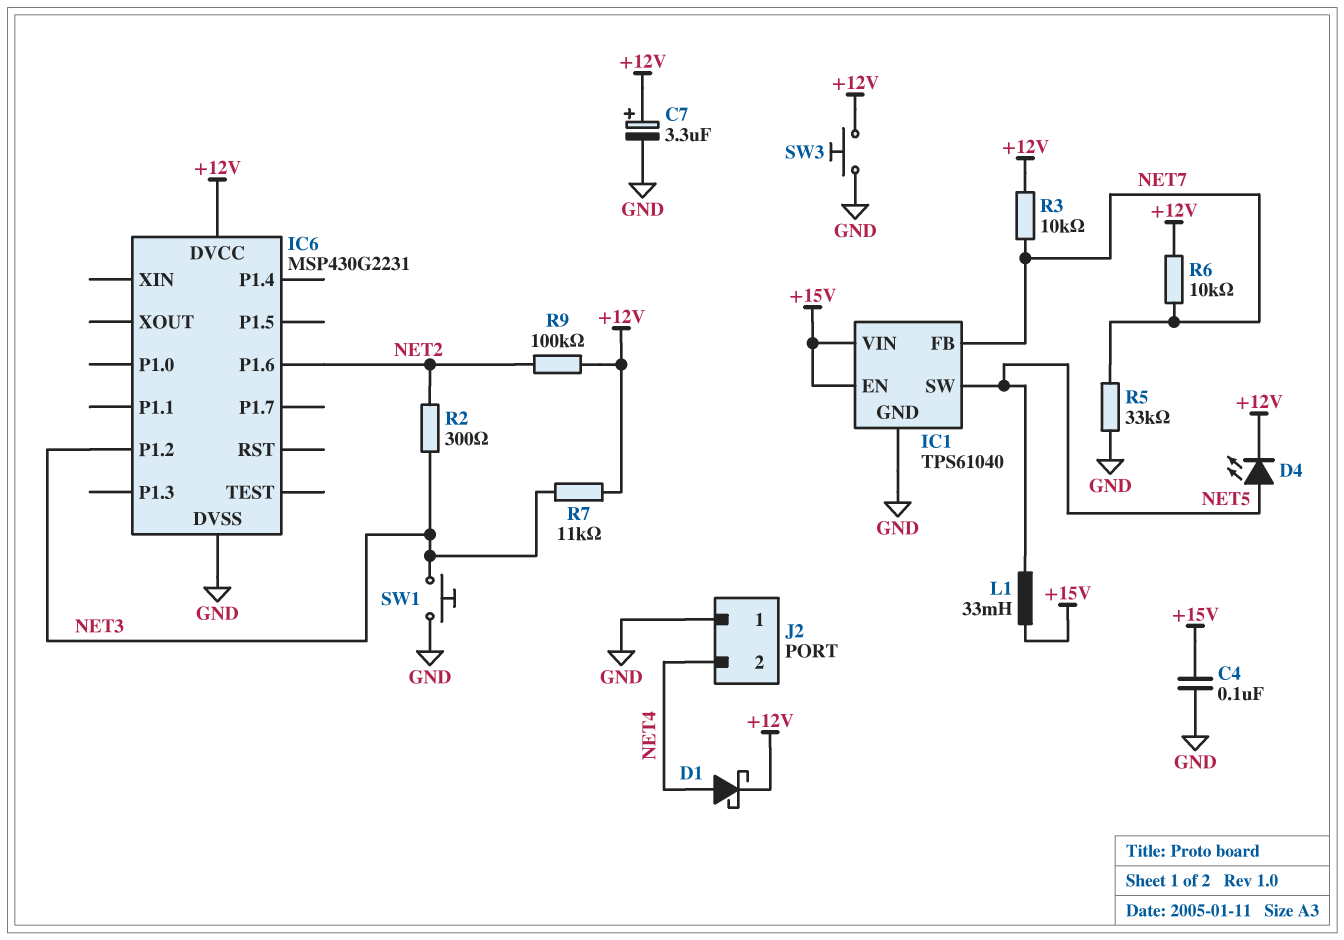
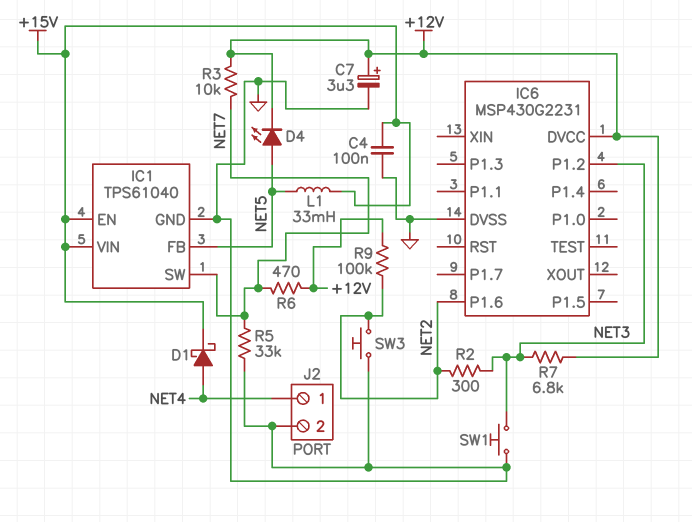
D1: schottky (A NET4, K +12V) -> schottky (A NET4, K +15V)
IC1 pin FB: NET7 -> NET5
IC1 pin SW: NET5 -> NET7
J2 pin 1: GND -> NET4
J2 pin 2: NET4 -> GND
R6: 10k (+12V, NET7) -> 470 (+12V, NET7)
R7: 11k (+12V, NET3) -> 6.8k (+12V, NET3)
SW3: button (+12V, GND) -> button (GND, NET2)

